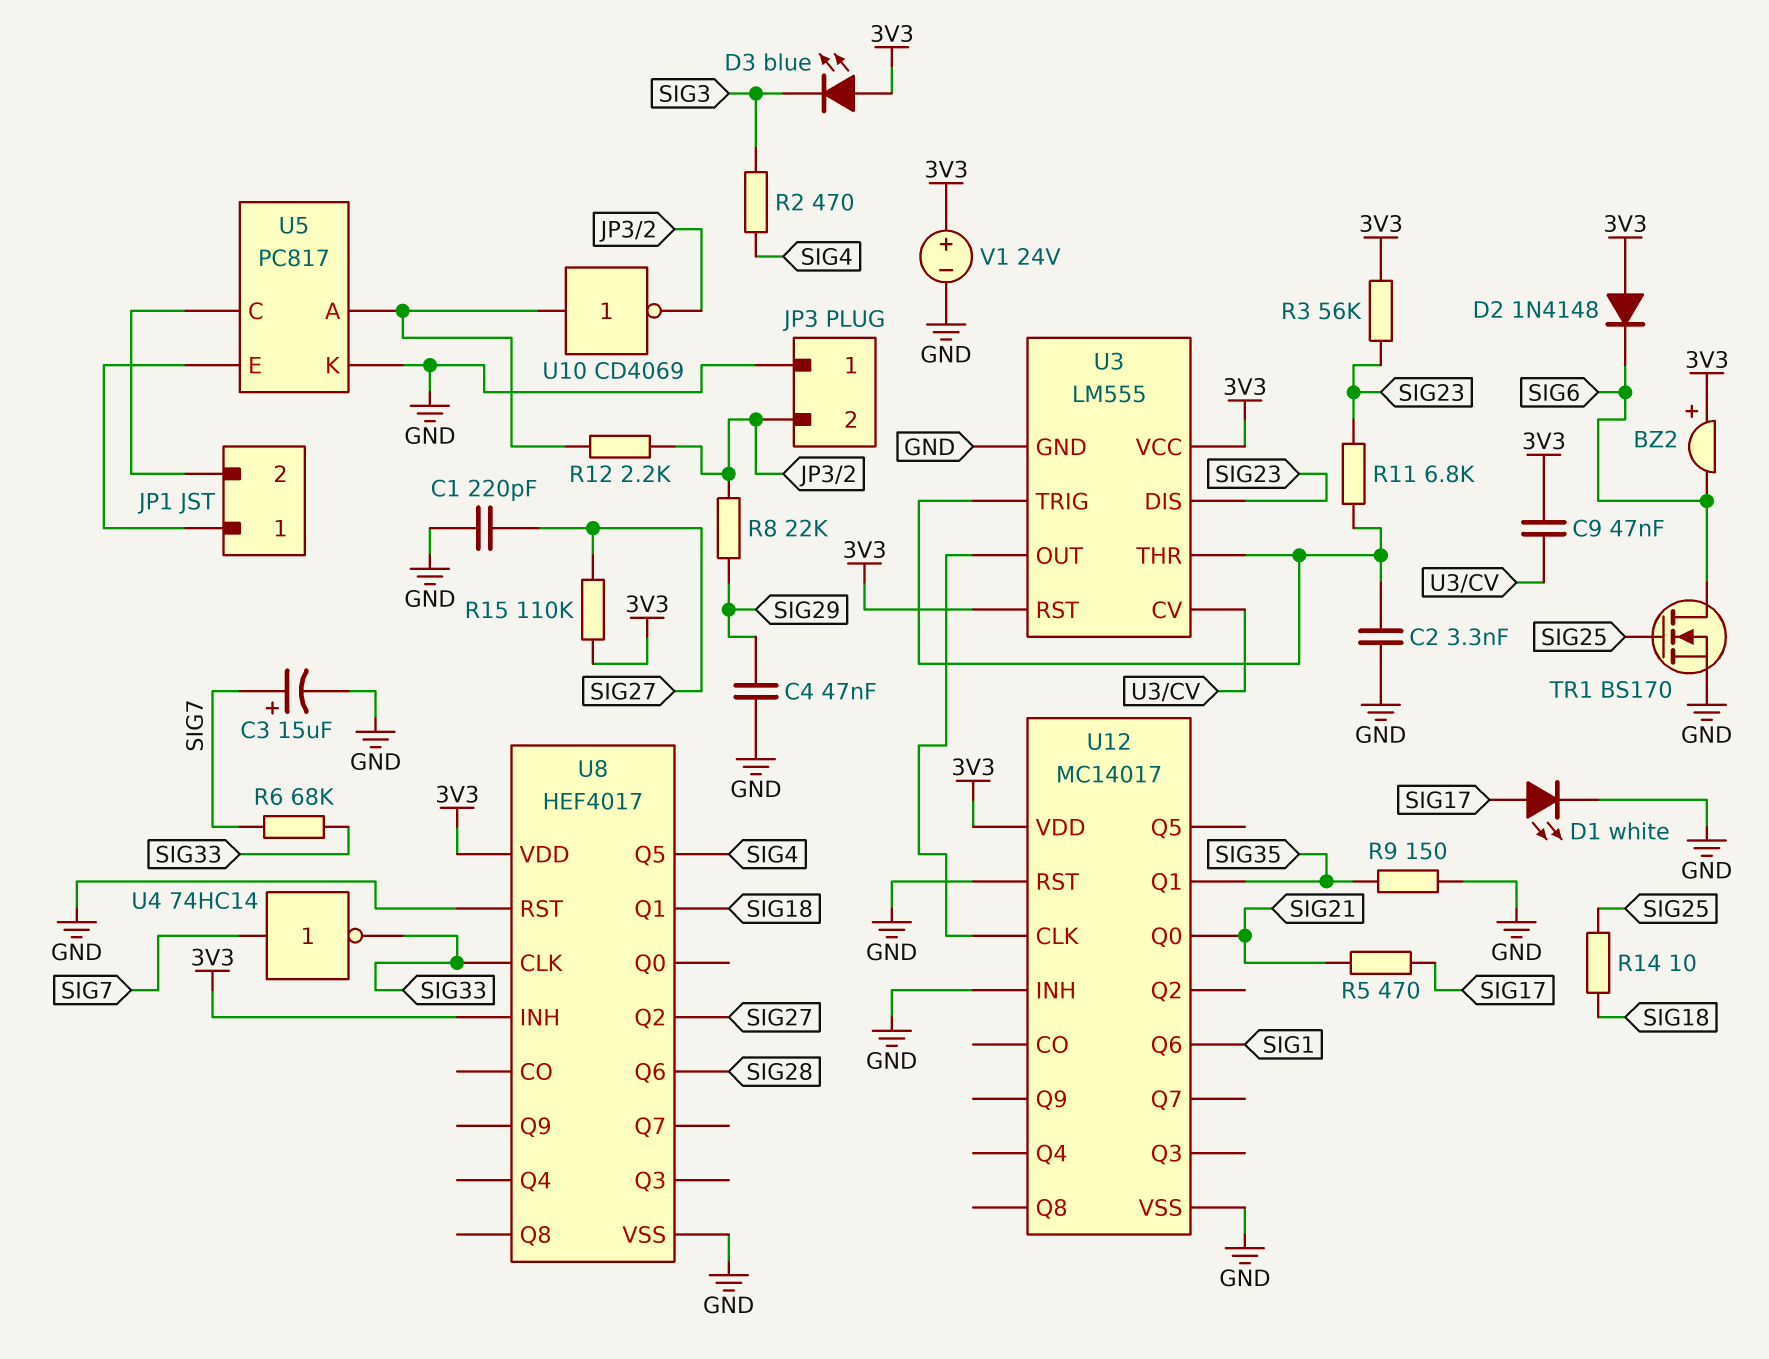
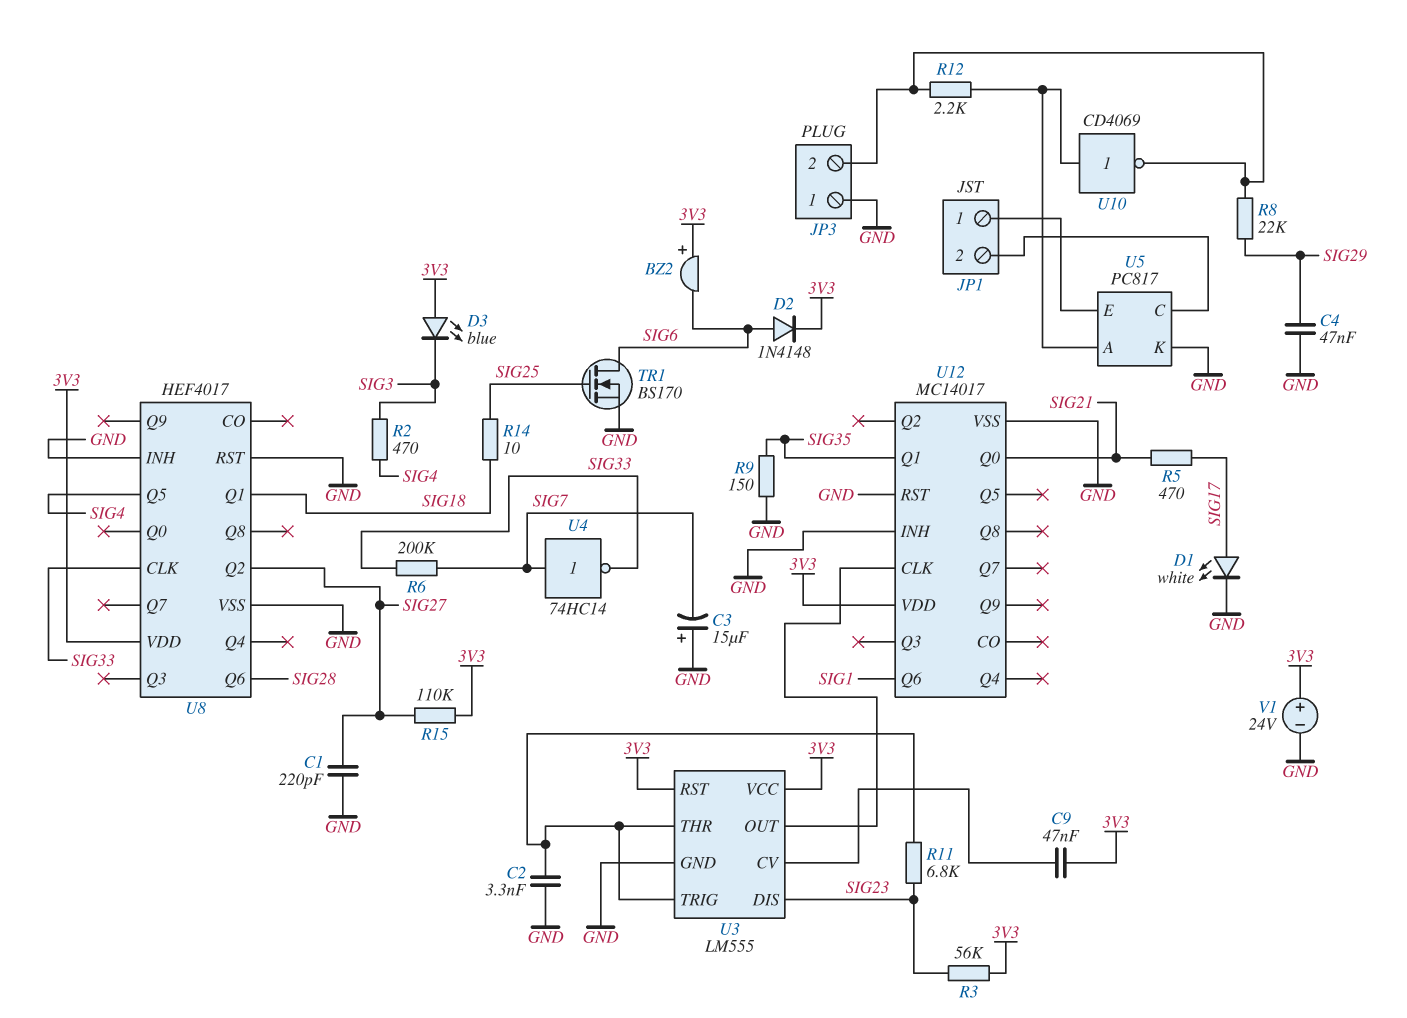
C3: 15uF (plus SIG7, minus GND) -> 15uF (plus GND, minus SIG7)
D2: diode 1N4148 (A 3V3, K SIG6) -> diode 1N4148 (A SIG6, K 3V3)
R6: 68k (SIG7, SIG33) -> 200k (SIG7, SIG33)
U8 pin INH: 3V3 -> GND

